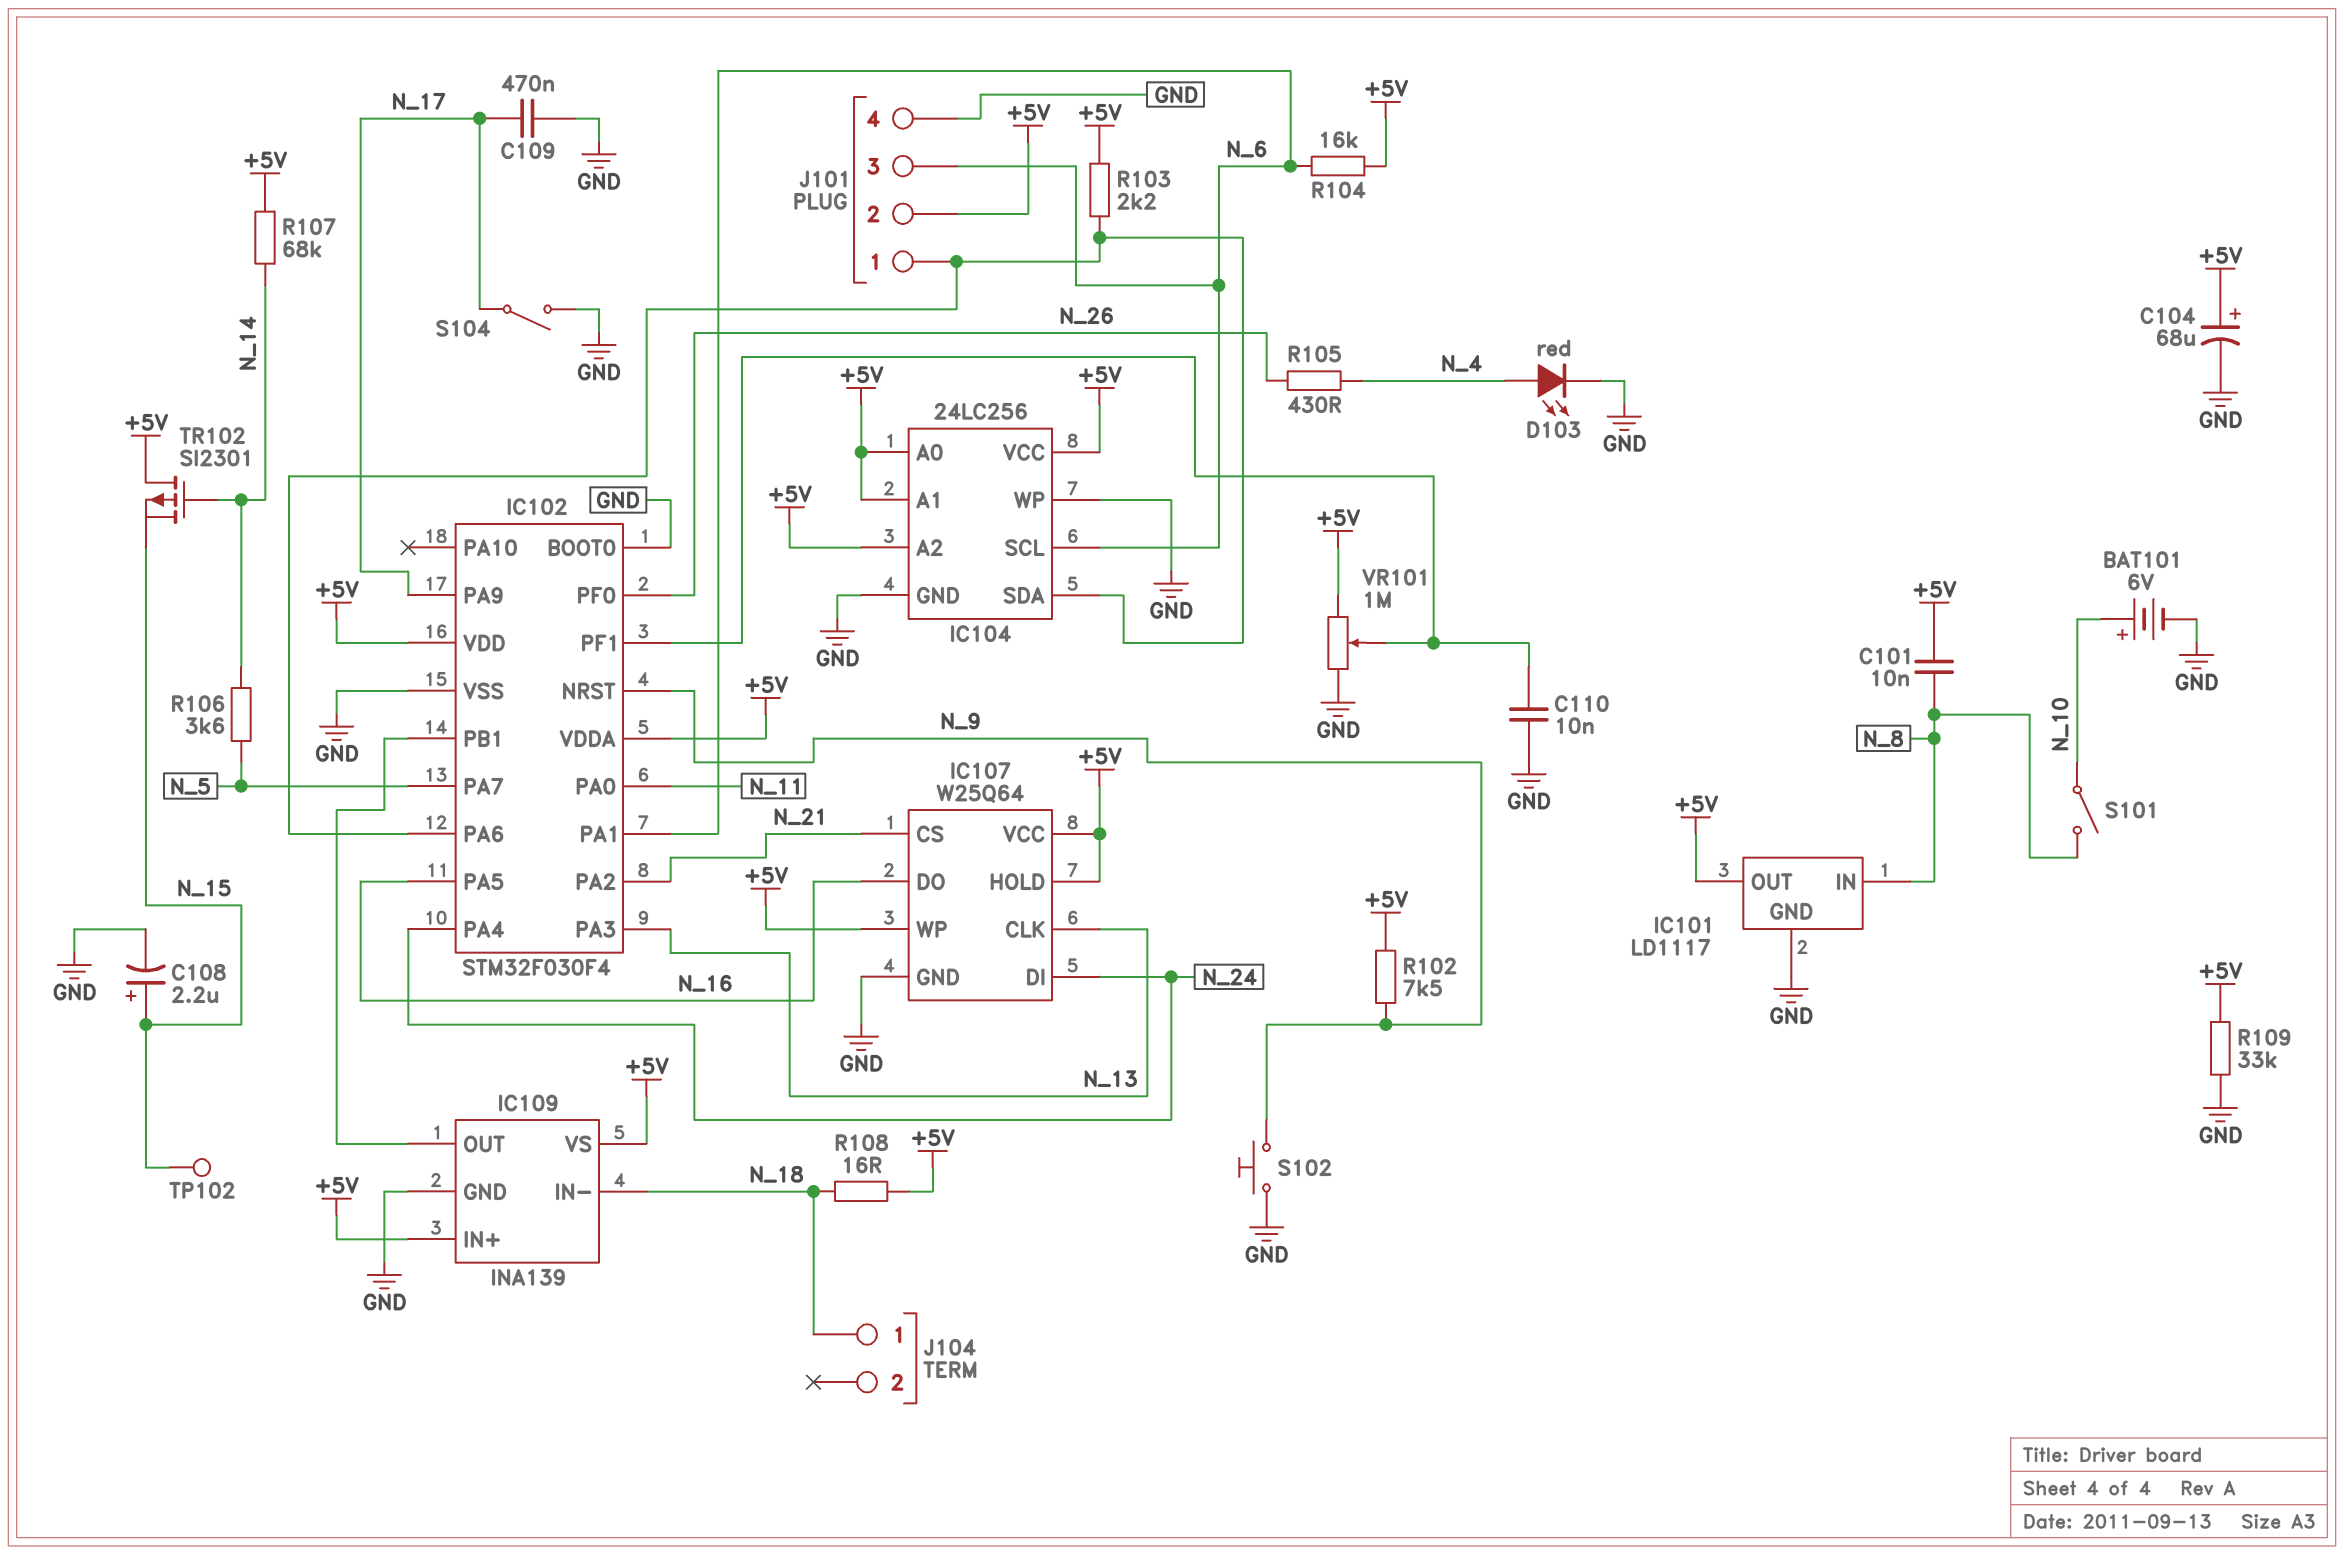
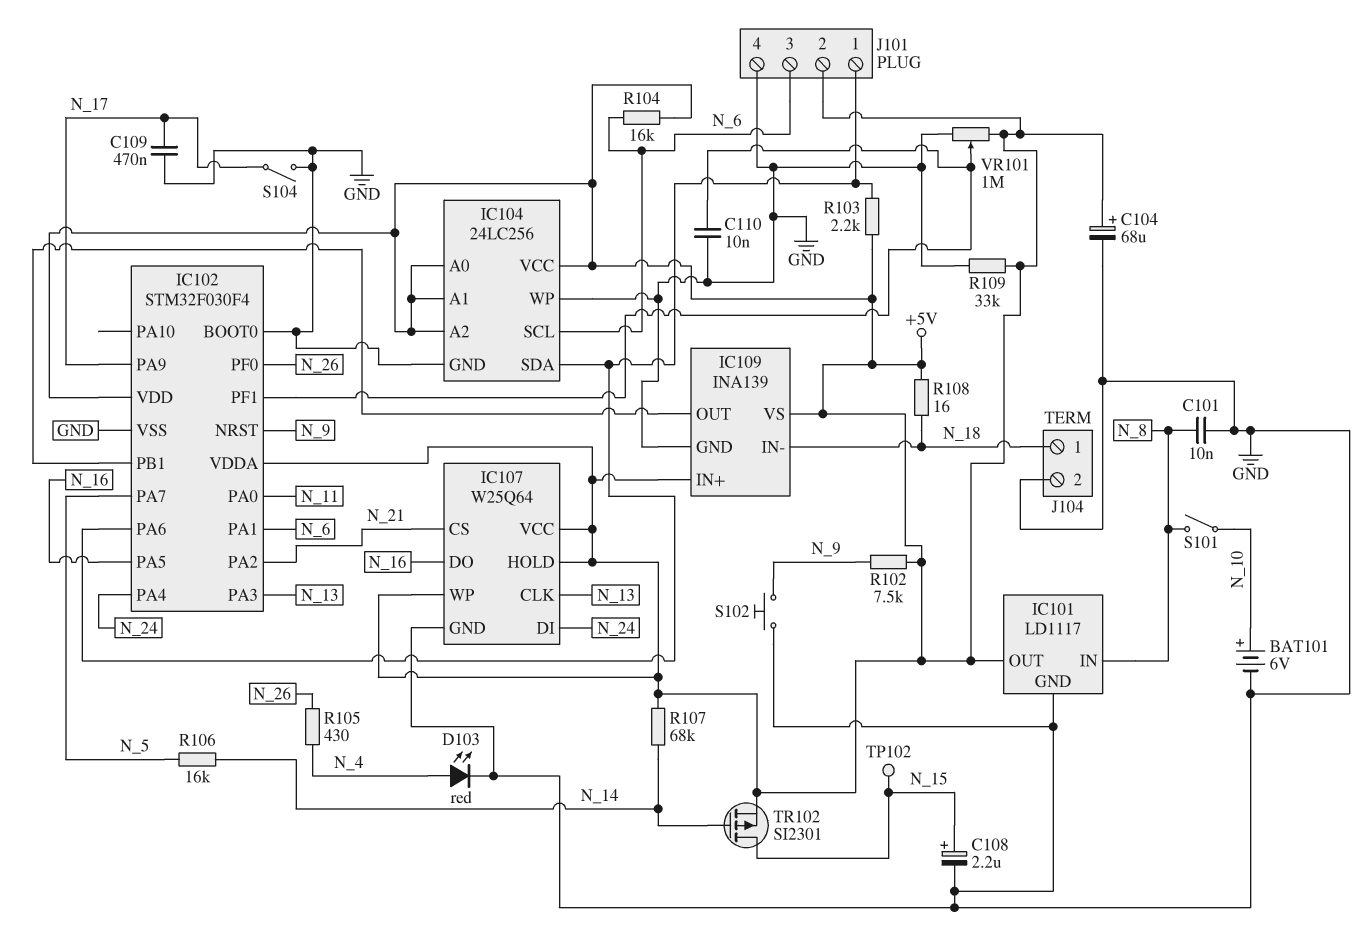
C101: 10nF (+5V, N_8) -> 10nF (GND, N_8)
J104 pin 2: none -> GND
R106: 3.6k (N_5, N_14) -> 16k (N_5, N_14)
TR102: PMOS SI2301 (G N_14, D +5V, S N_15) -> PMOS SI2301 (G N_14, D N_15, S +5V)

